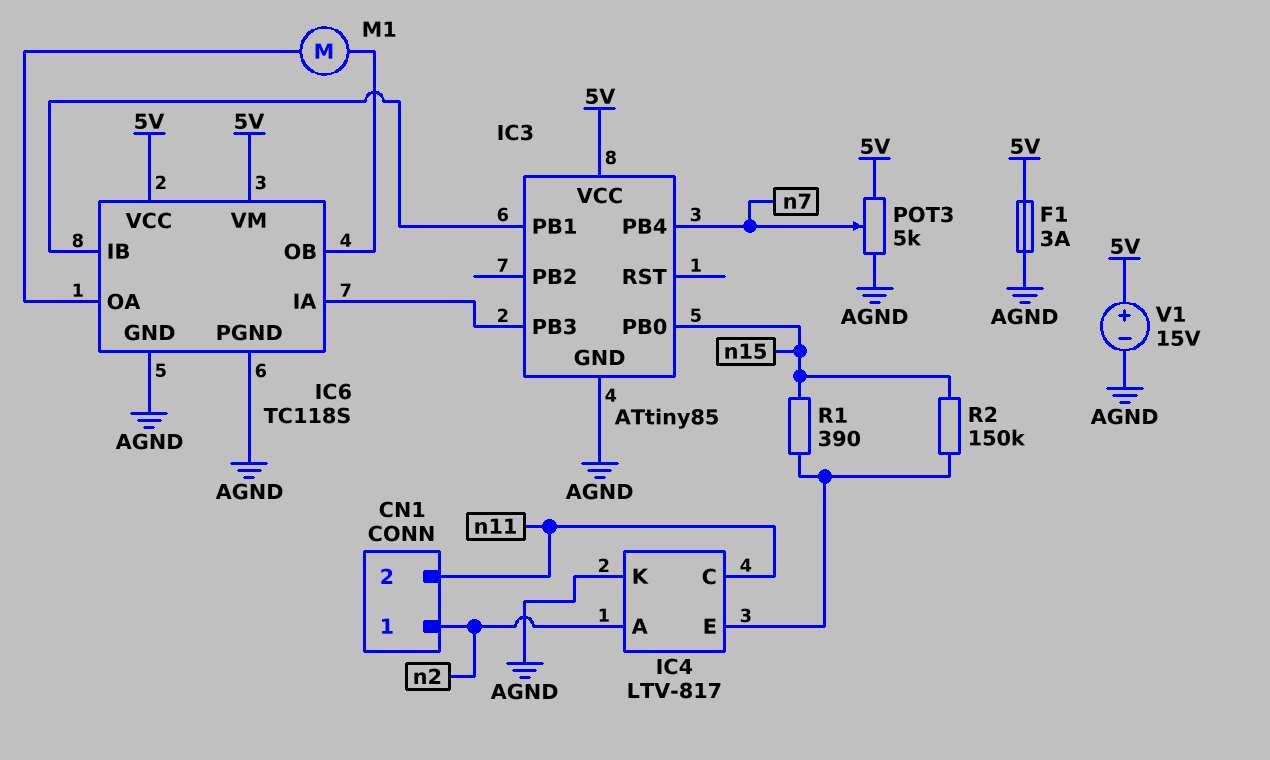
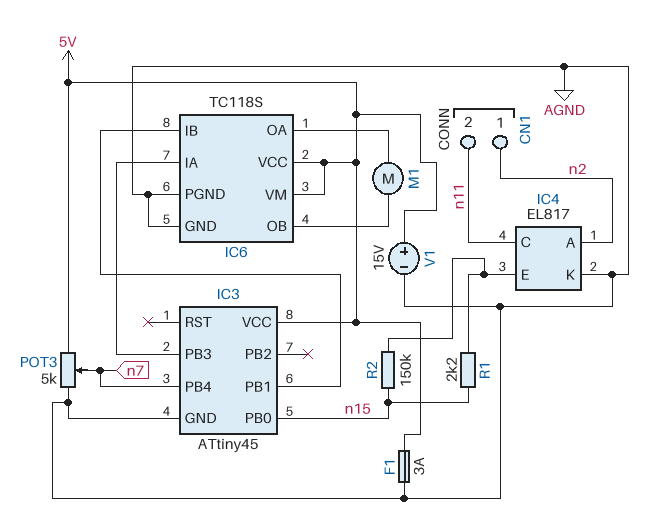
IC3: ATtiny85 -> ATtiny45
IC4: LTV-817 -> EL817
R1: 390 (IC4/E, n15) -> 2.2k (IC4/E, n15)

